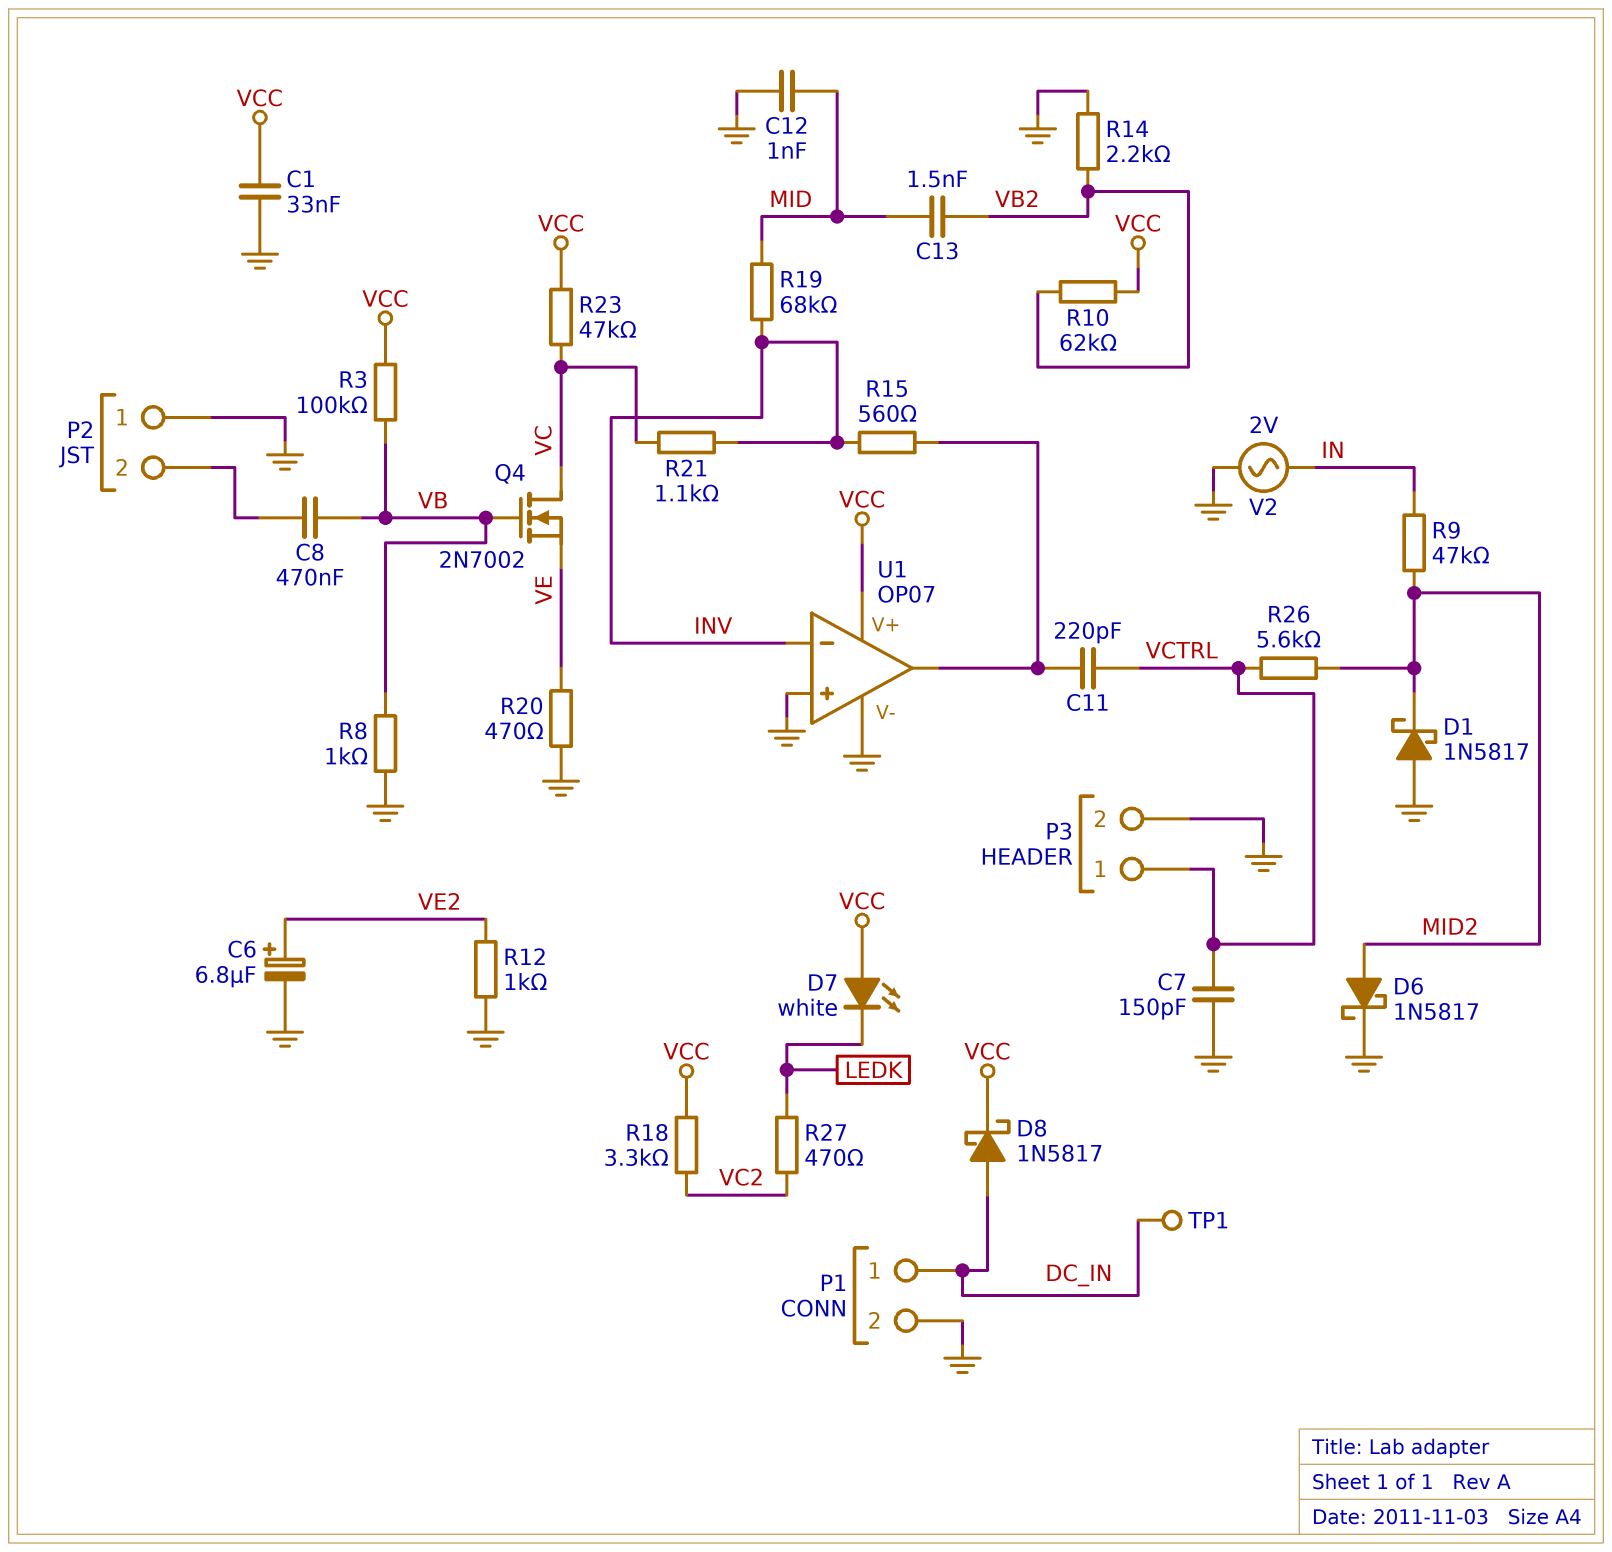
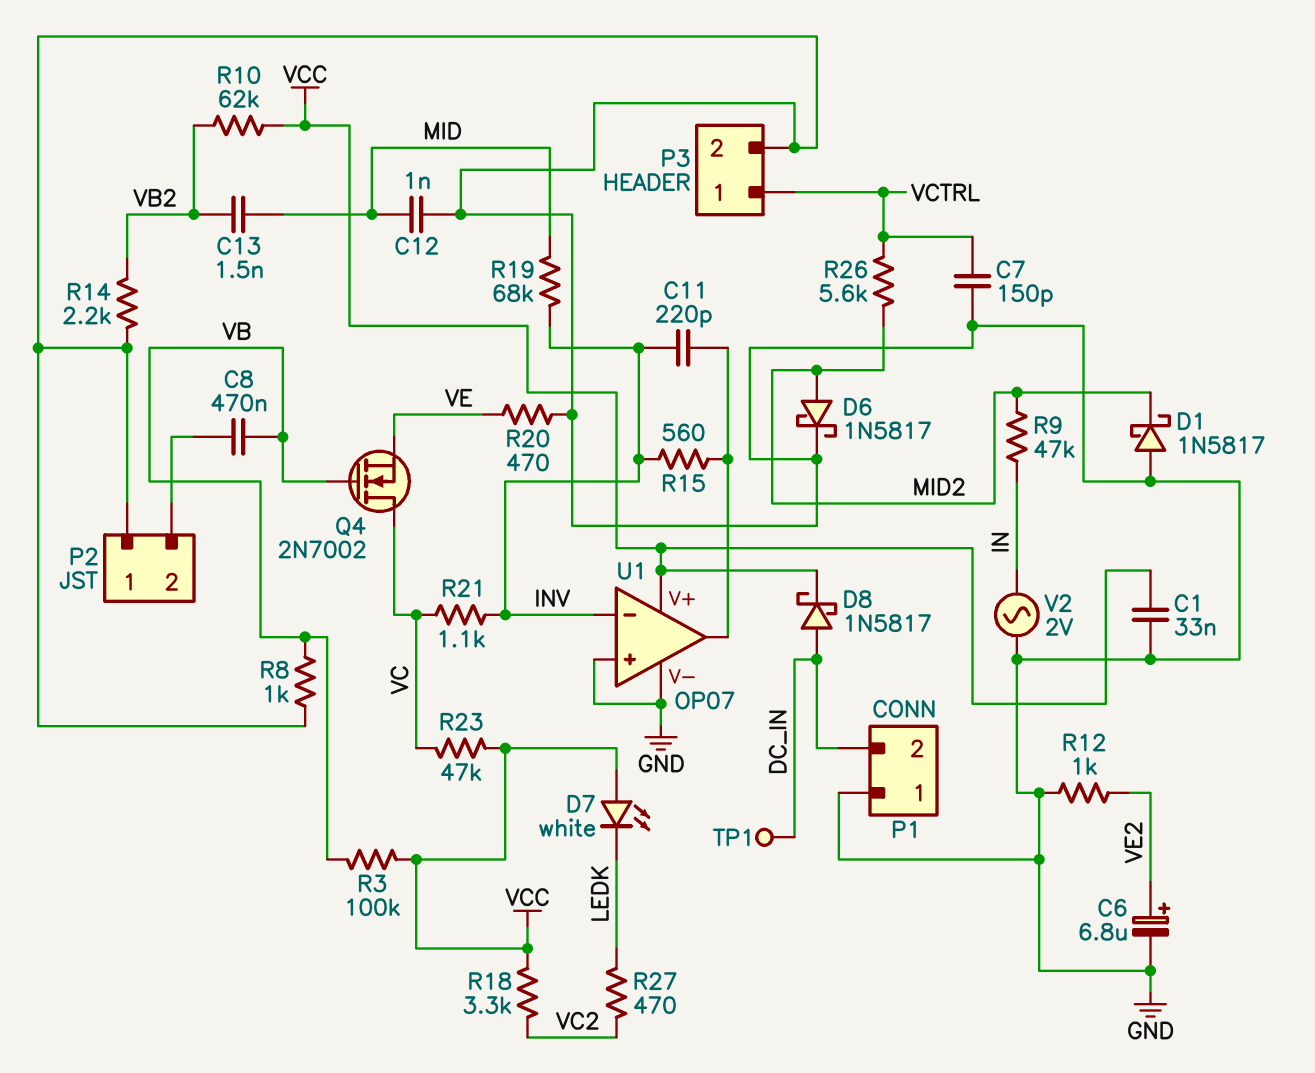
C11: 220pF (U1/out, VCTRL) -> 220pF (INV, U1/out)
P1 pin 1: DC_IN -> GND
P1 pin 2: GND -> DC_IN

